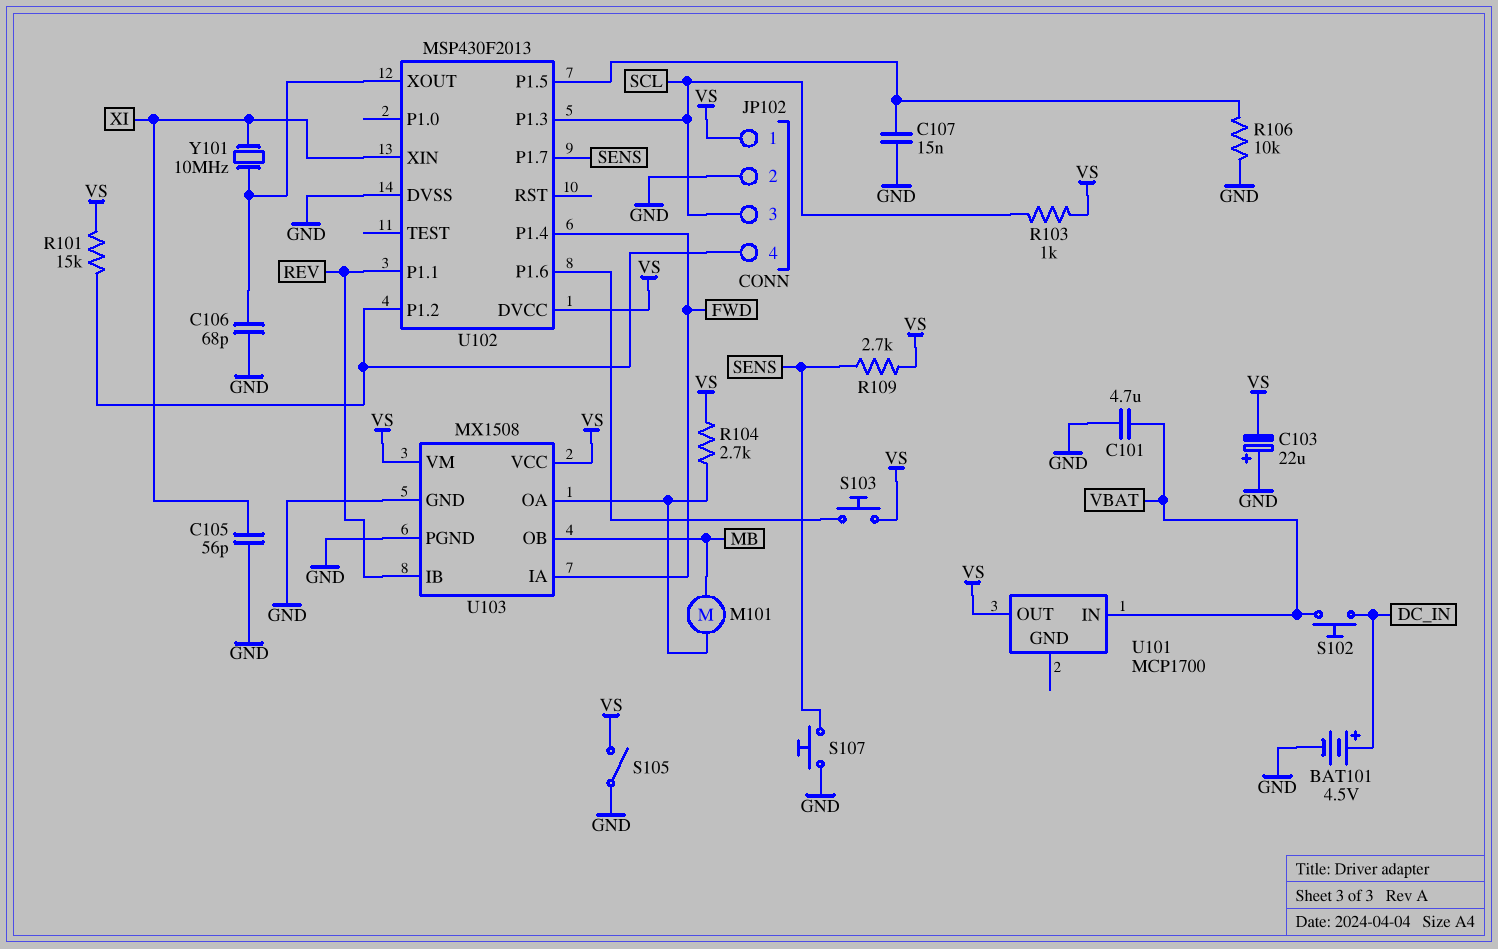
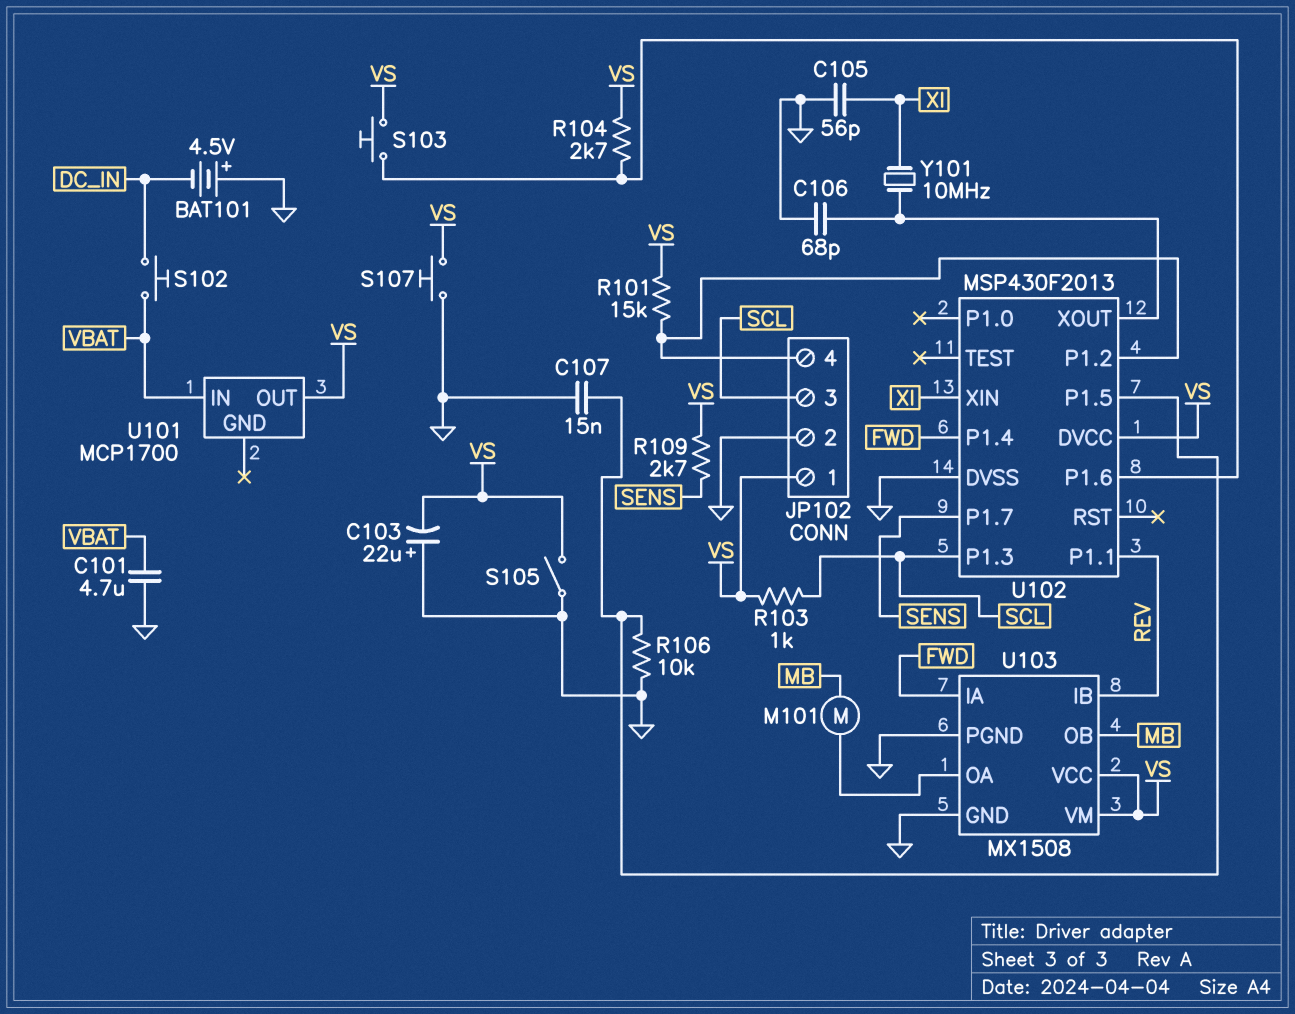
BAT101: 4.5V (plus DC_IN, minus GND) -> 4.5V (plus GND, minus DC_IN)
R104: 2.7k (U103/OA, VS) -> 2.7k (U102/P1.6, VS)
S107: button (GND, SENS) -> button (GND, VS)

